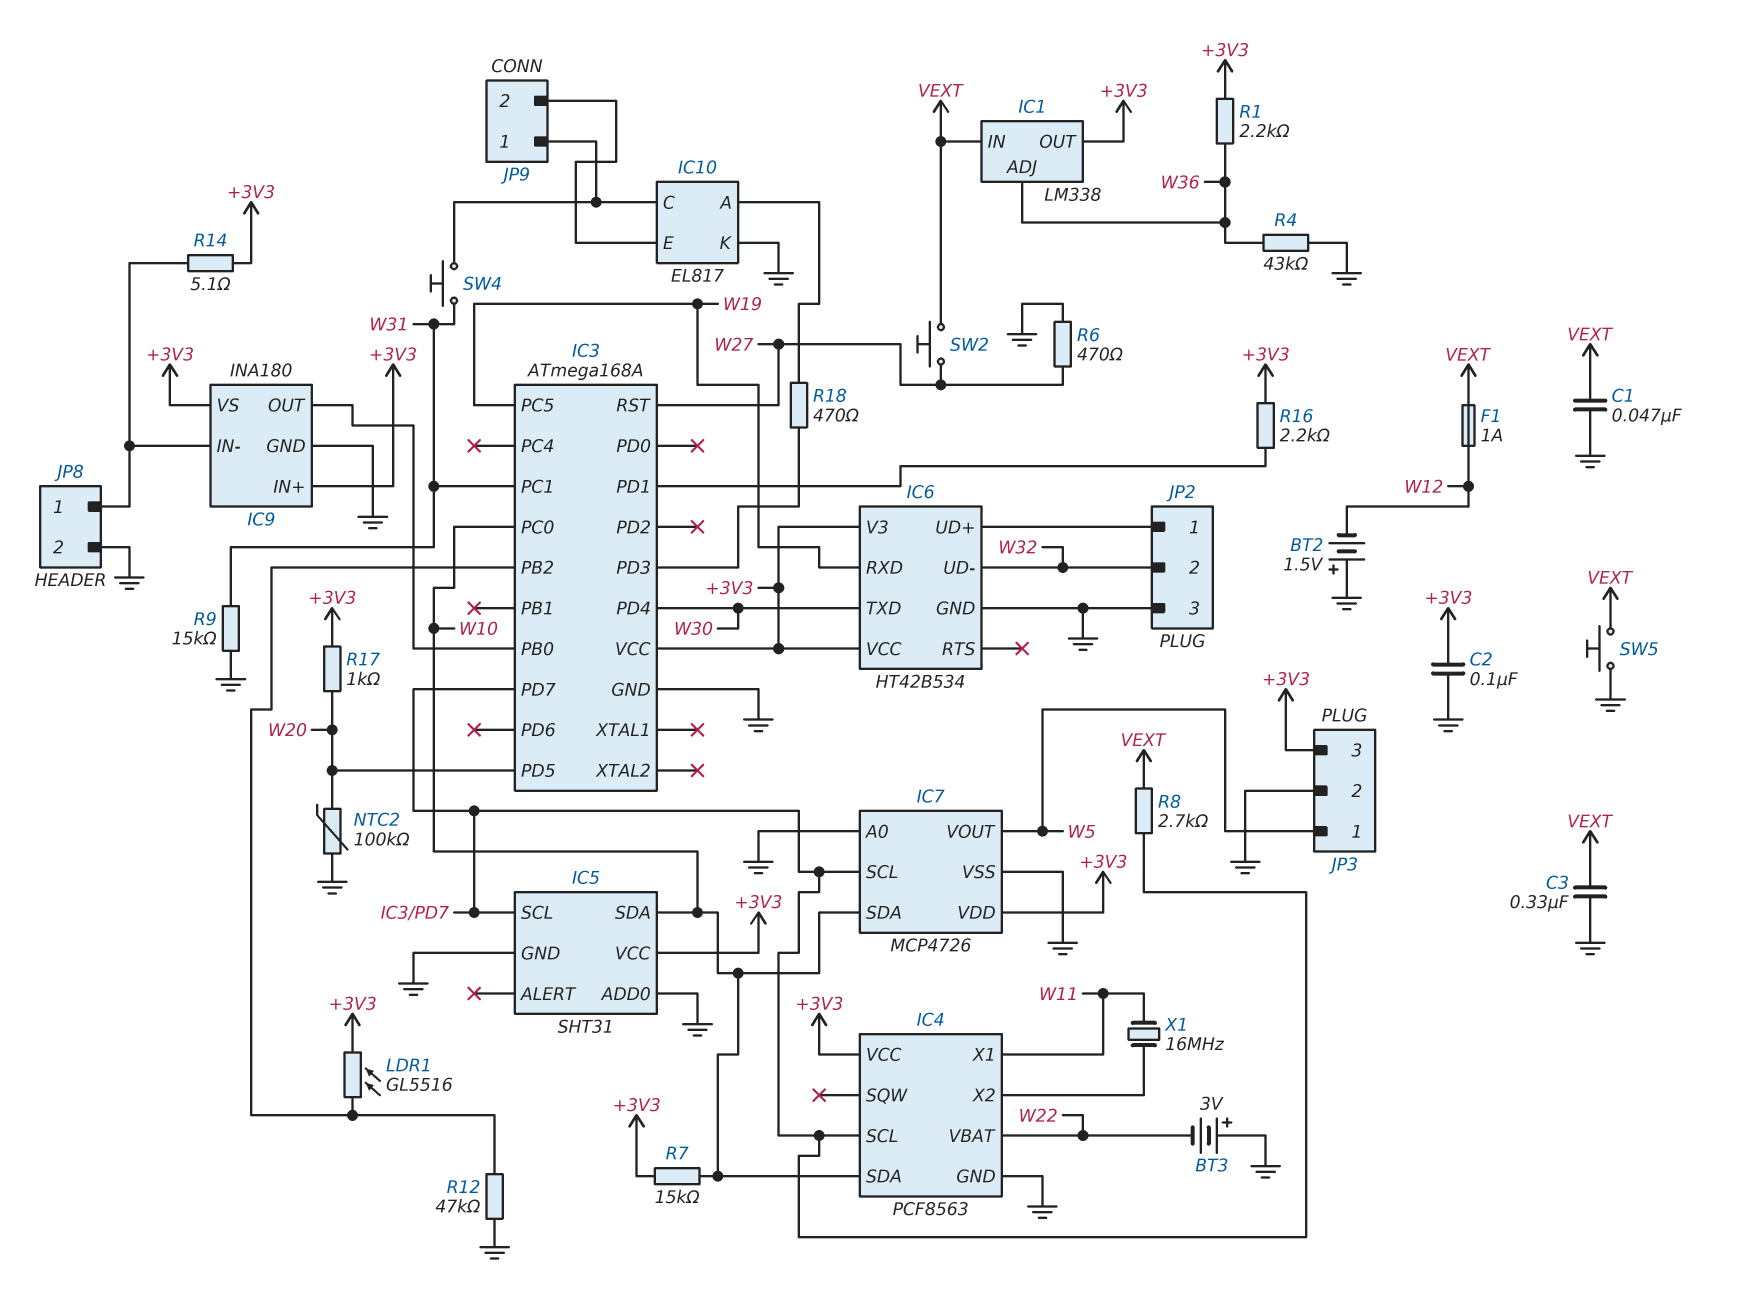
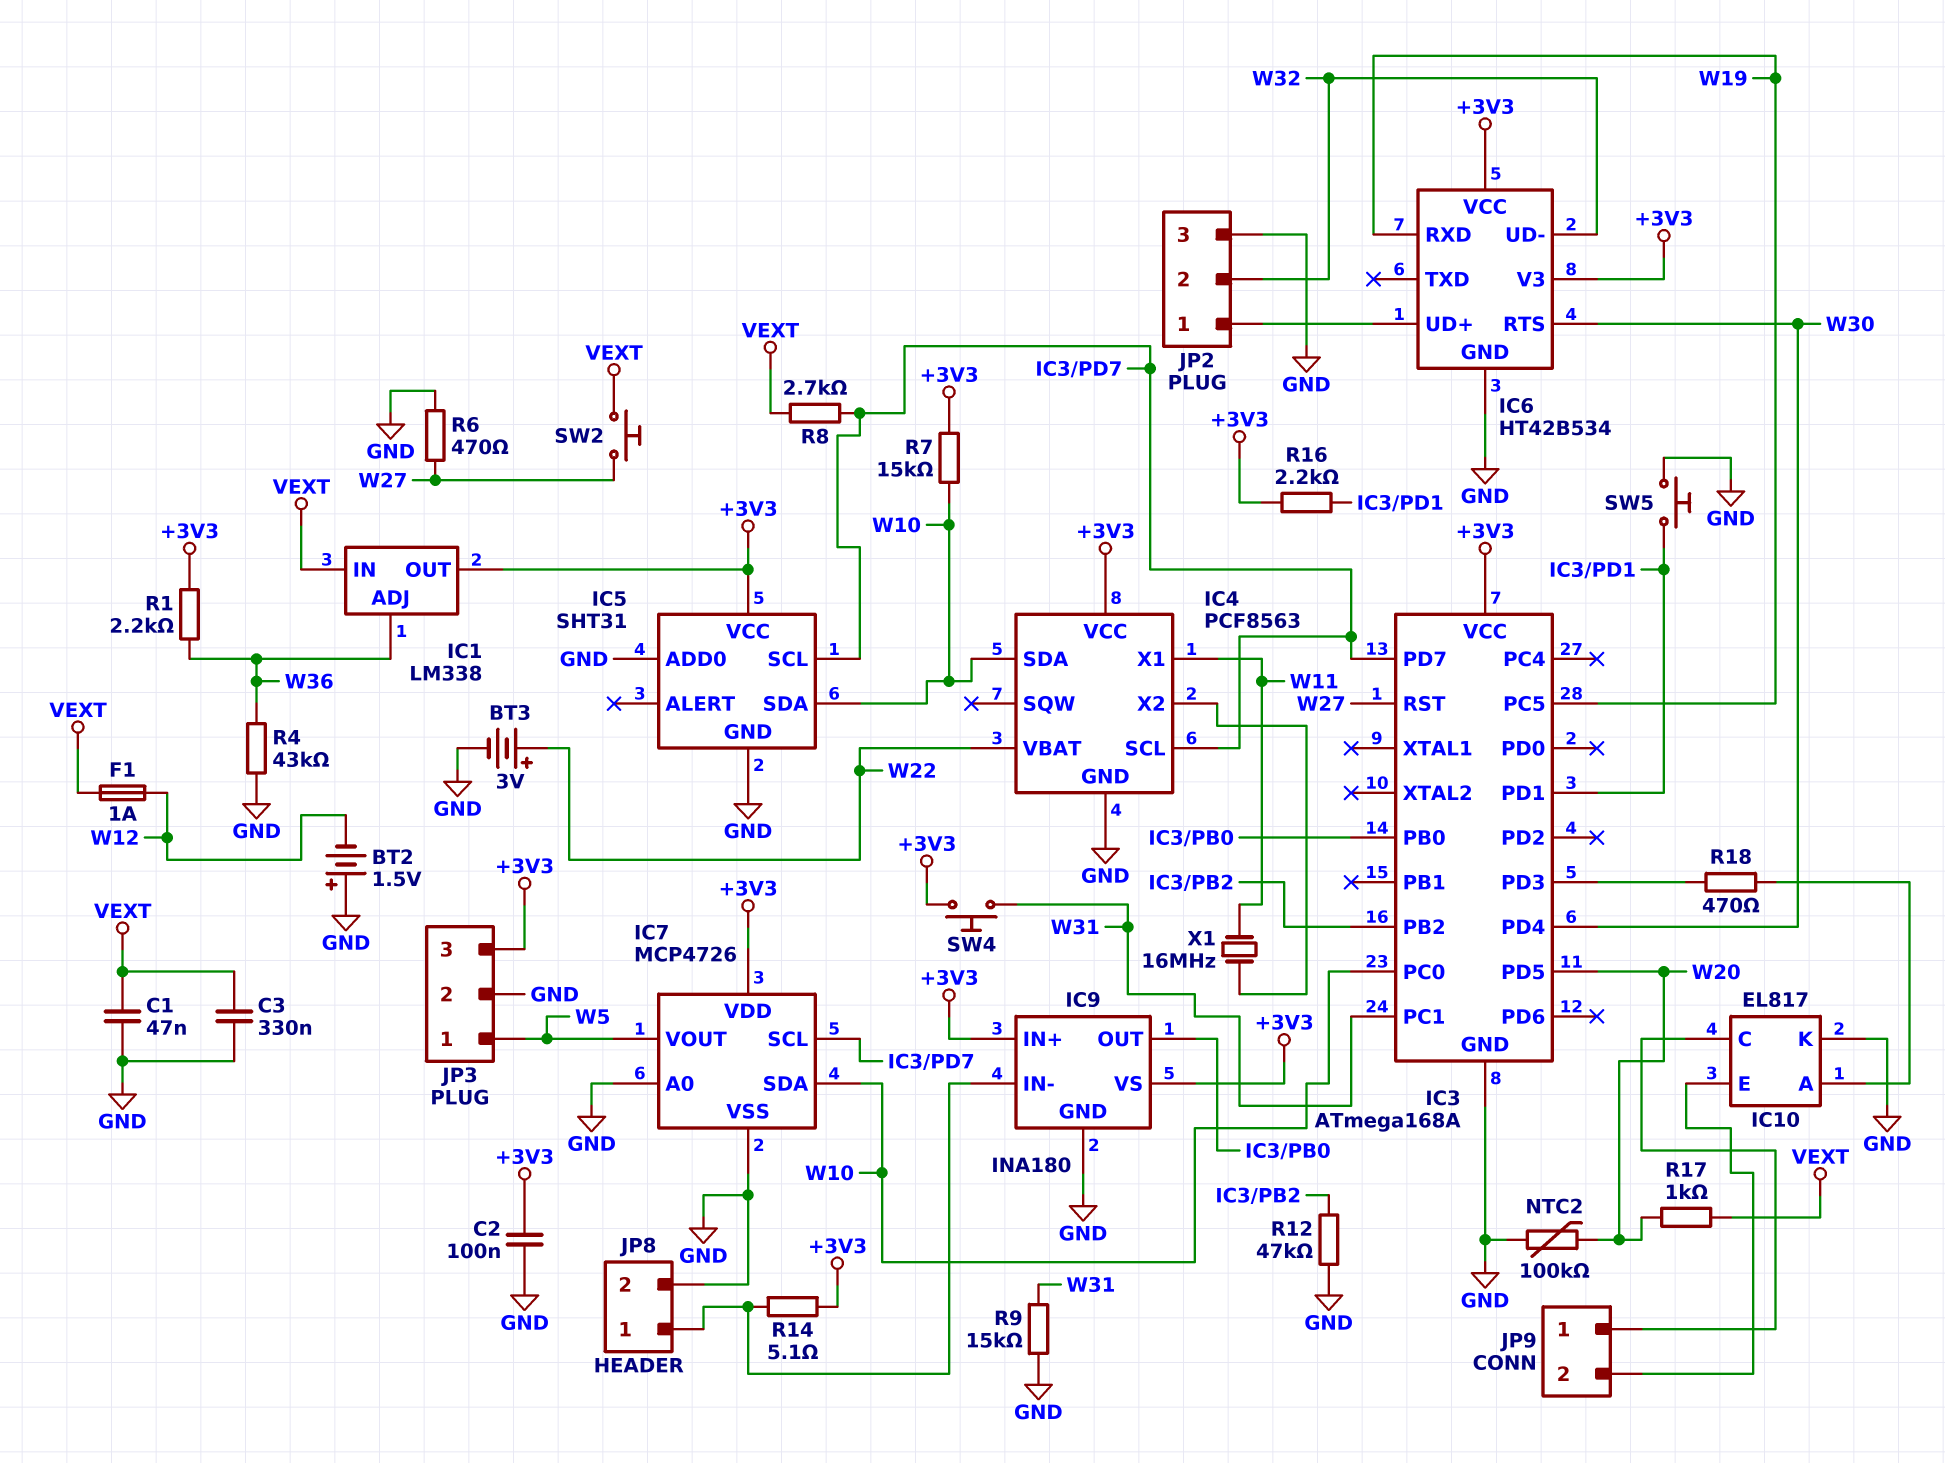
BT3: 3V (plus GND, minus W22) -> 3V (plus W22, minus GND)
IC6 pin RTS: none -> W30
IC6 pin TXD: W30 -> none
LDR1: GL5516 (+3V3, IC3/PB2) -> none
R17: 1k (+3V3, W20) -> 1k (VEXT, W20)
SW4: button (IC10/C, W31) -> button (+3V3, W31)
SW5: button (GND, VEXT) -> button (GND, IC3/PD1)

